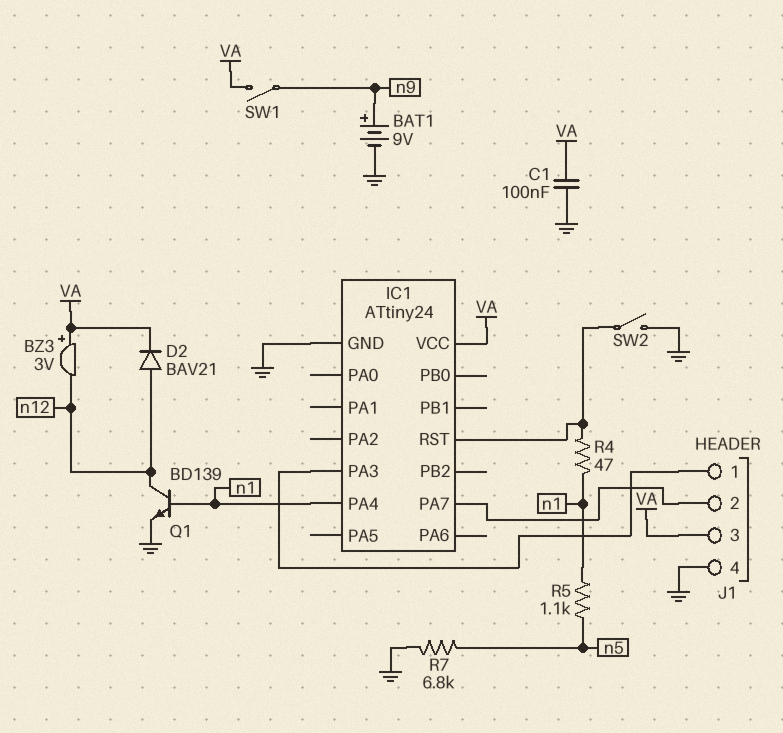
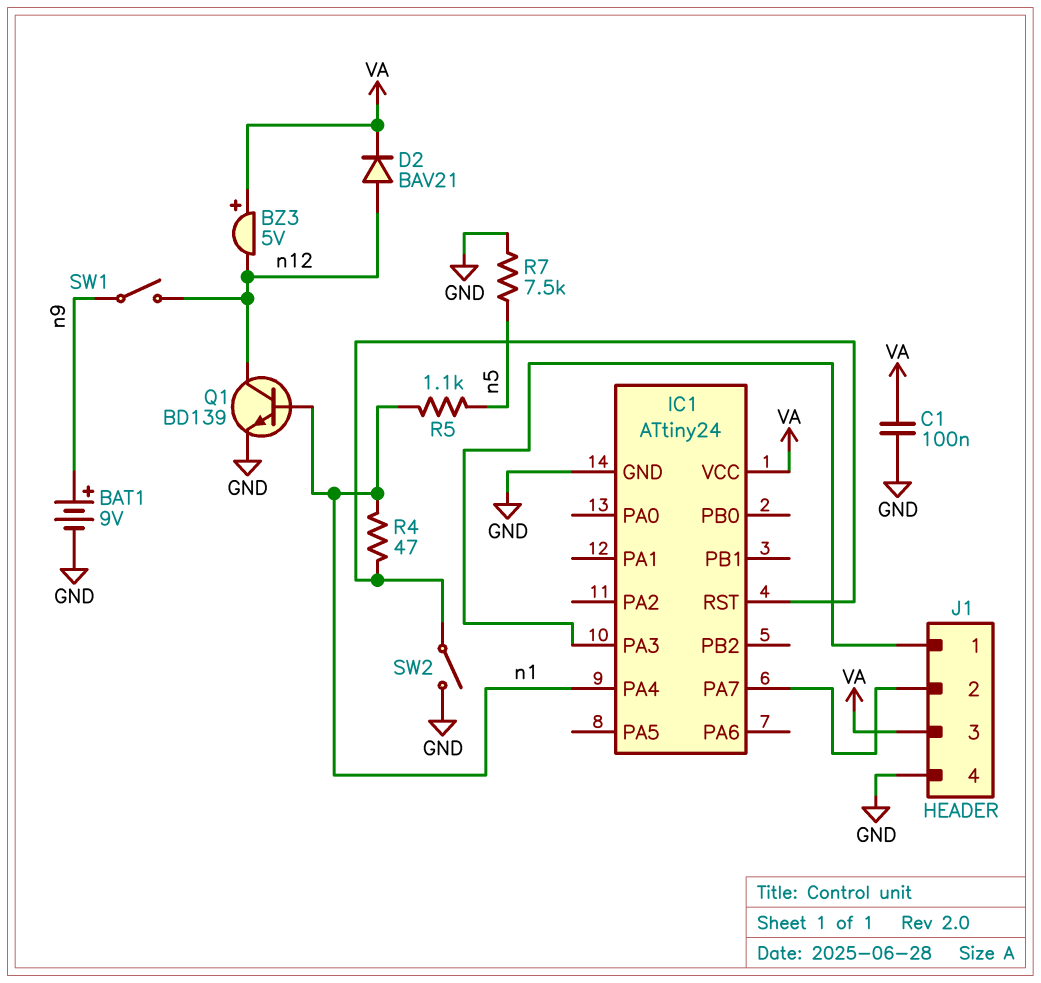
BZ3: buzzer 3V (plus VA, minus n12) -> buzzer 5V (plus VA, minus n12)
R7: 6.8k (GND, n5) -> 7.5k (GND, n5)
SW1: switch (VA, n9) -> switch (n9, n12)

